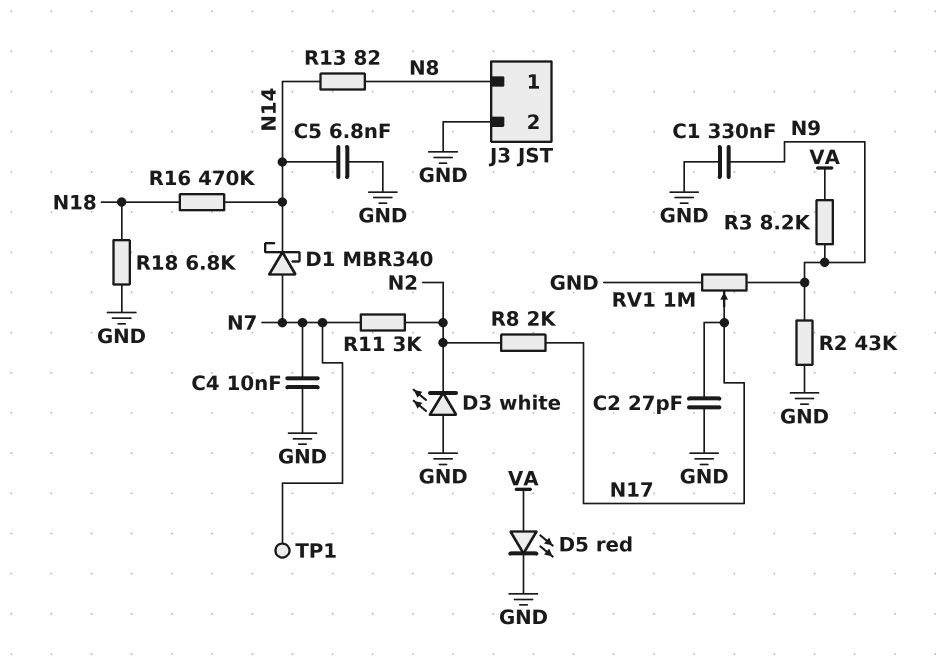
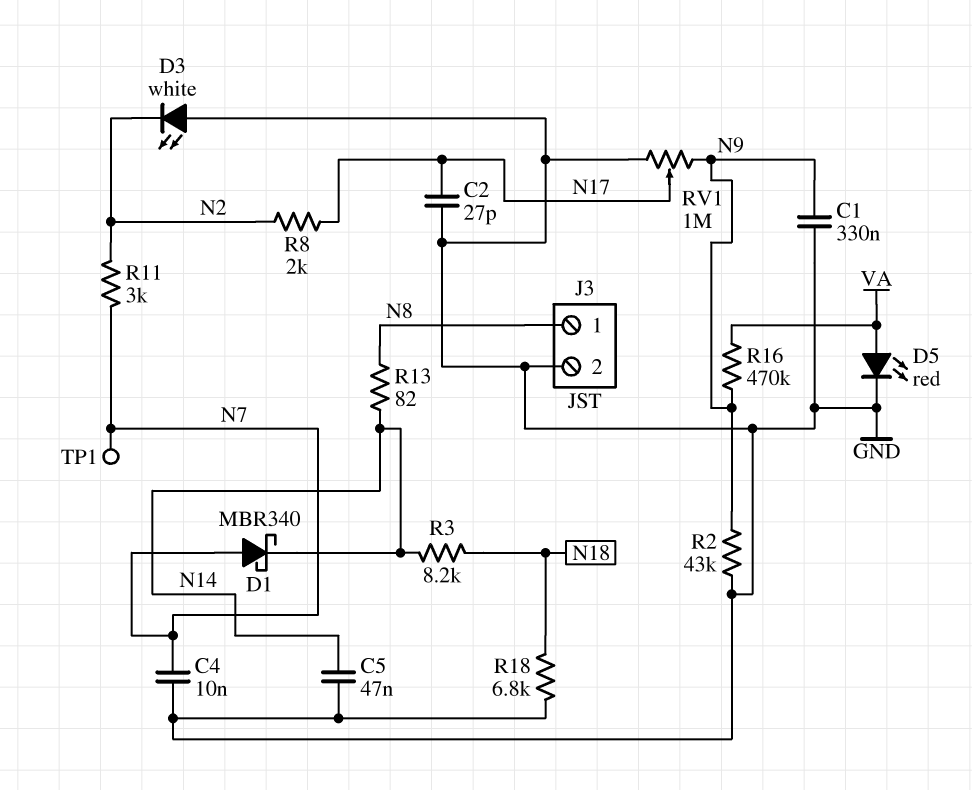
C5: 6.8nF (GND, N14) -> 47nF (GND, N14)
R3: 8.2k (N9, VA) -> 8.2k (N14, N18)
R16: 470k (N14, N18) -> 470k (N9, VA)

